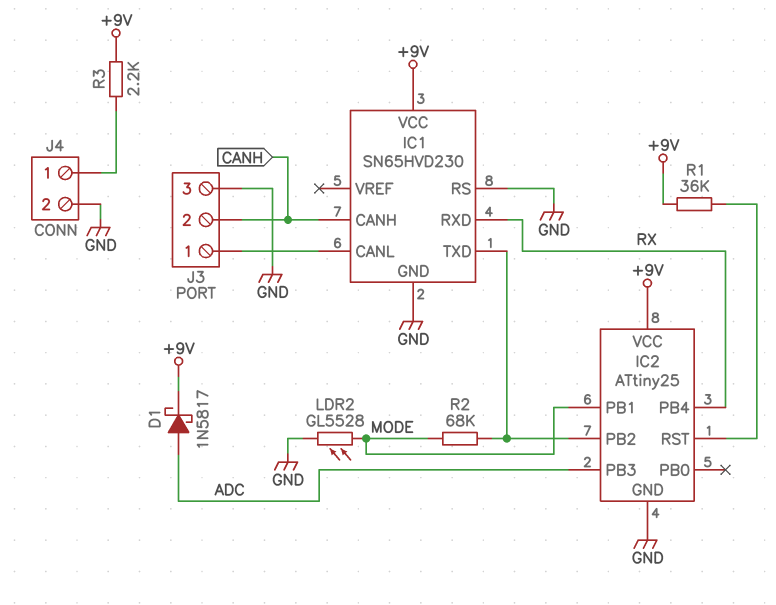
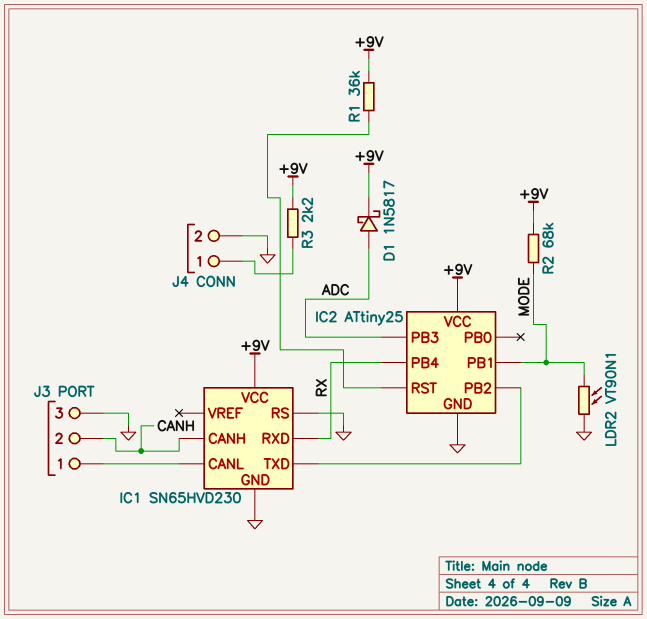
LDR2: GL5528 (GND, MODE) -> VT90N1 (GND, MODE)
R2: 68k (IC1/TXD, MODE) -> 68k (+9V, MODE)

